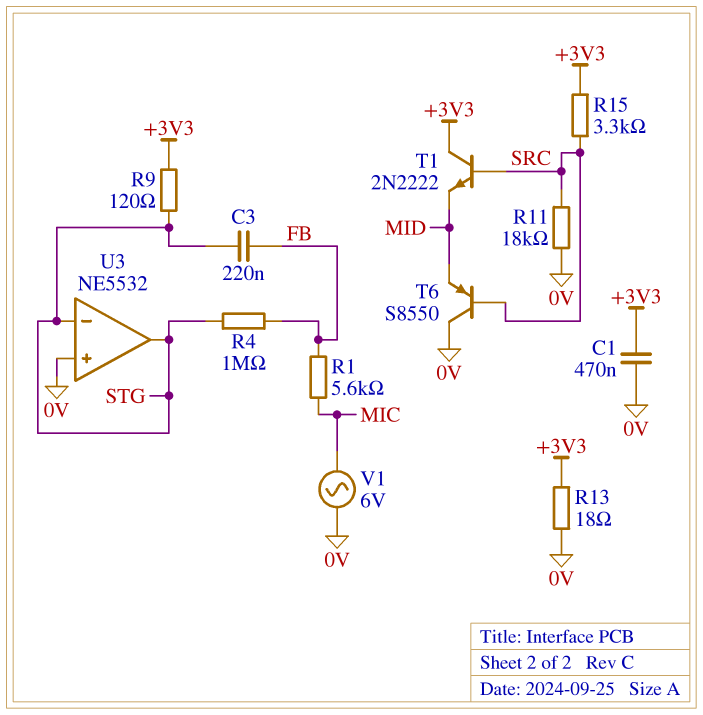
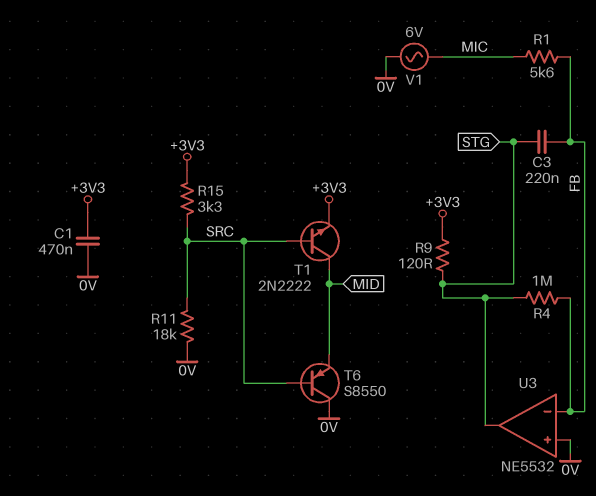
R13: 18 (+3V3, 0V) -> none
T1: NPN 2N2222 (B SRC, C +3V3, E MID) -> NPN 2N2222 (B SRC, C MID, E +3V3)
U3 pin in-: STG -> FB

